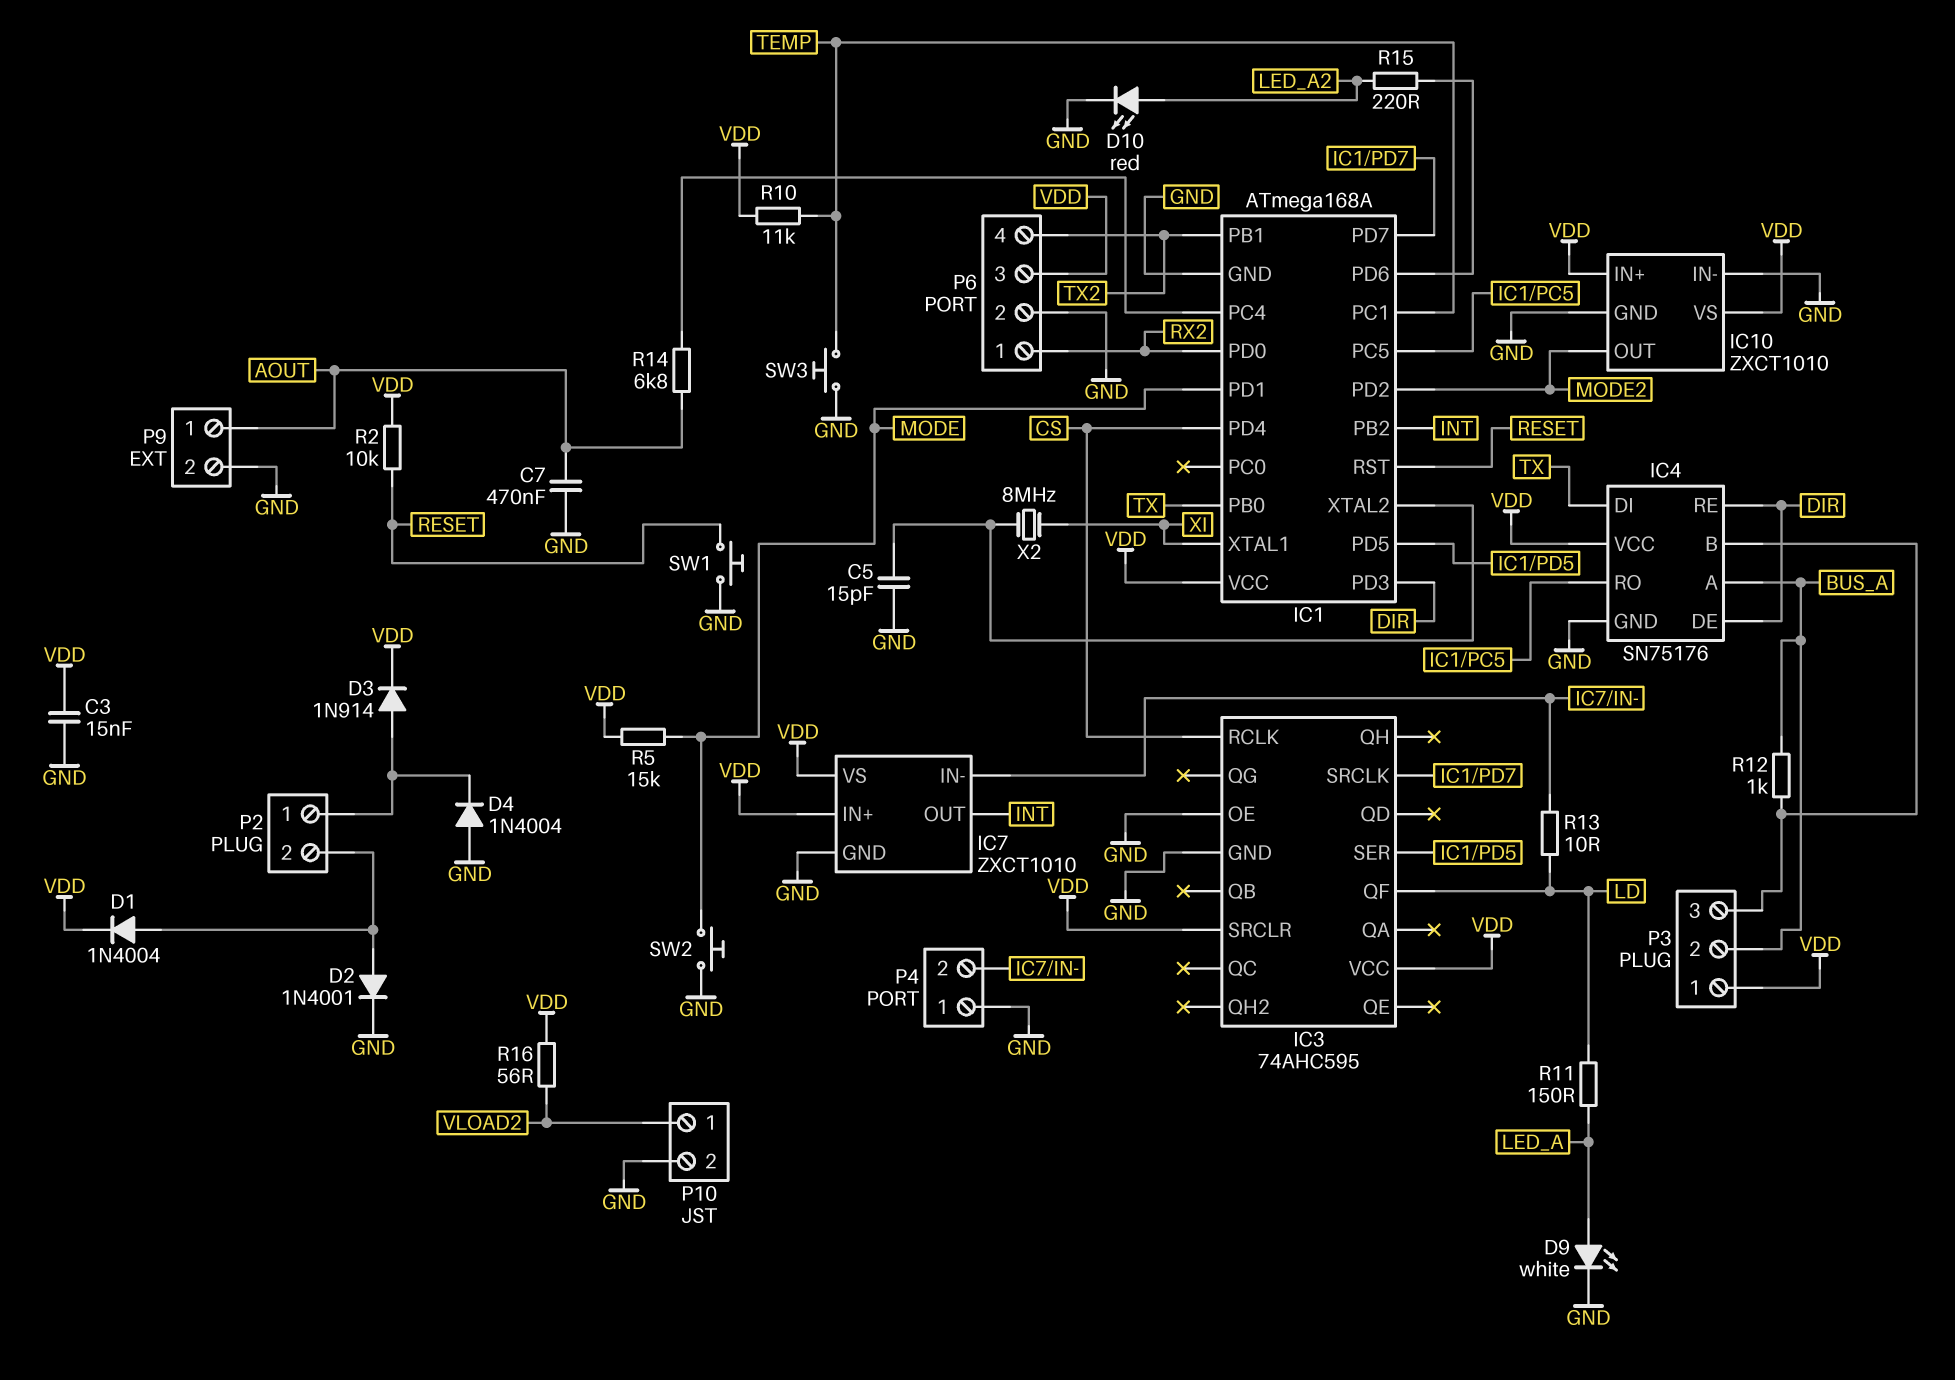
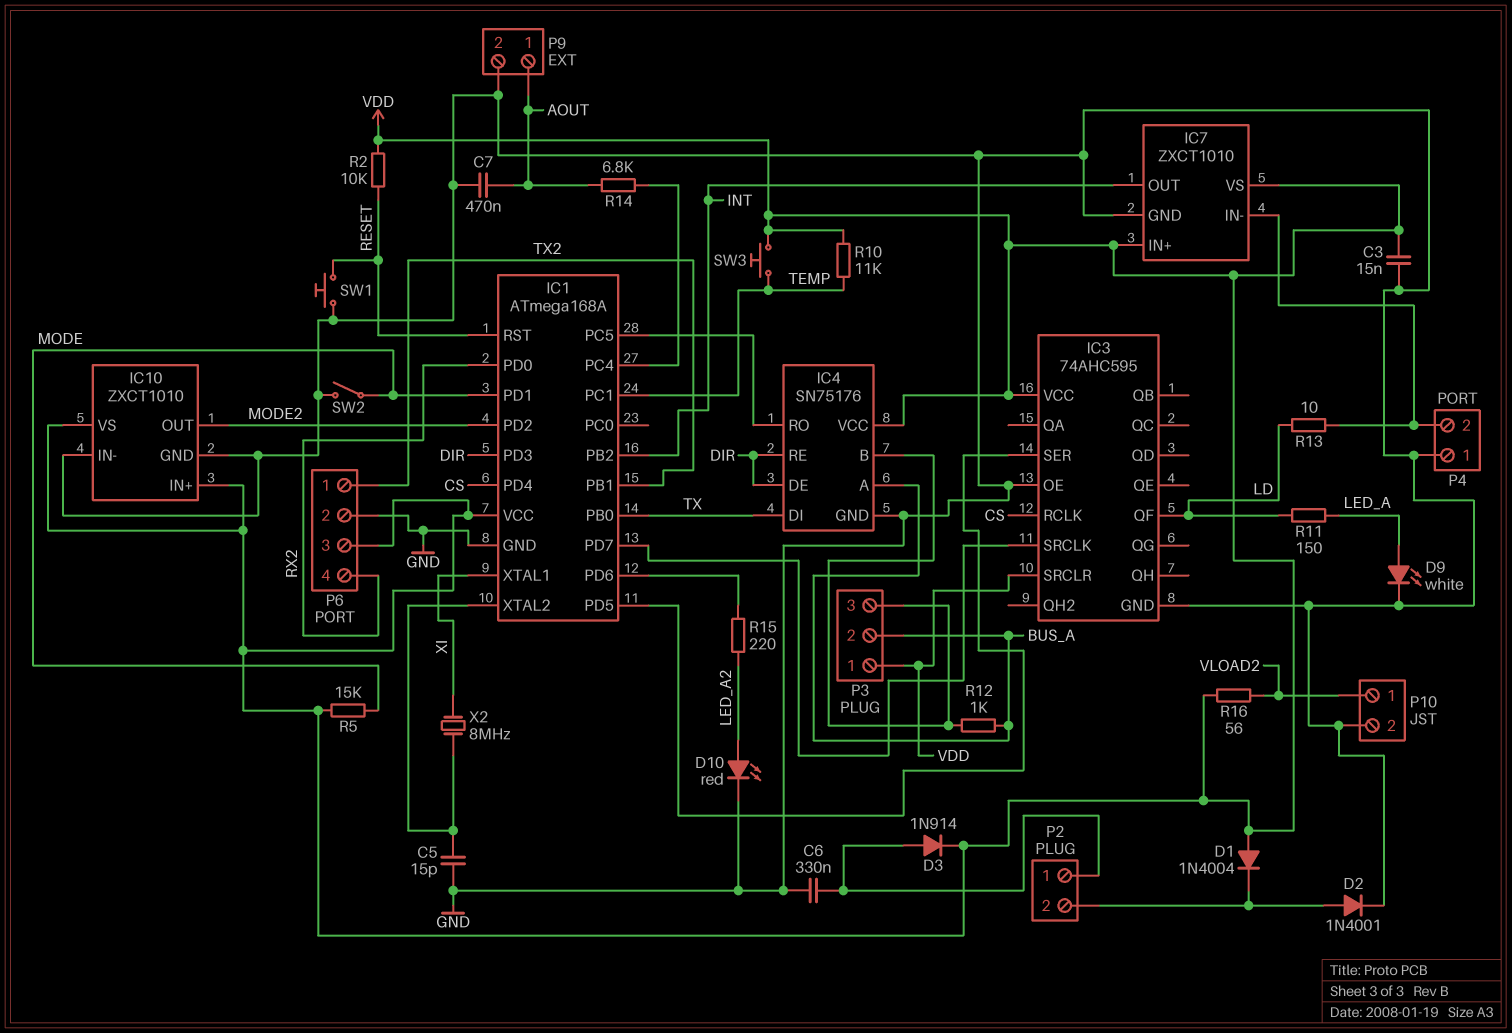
C6: none -> 330nF (GND, P2/1)
D1: diode 1N4004 (A P2/2, K VDD) -> diode 1N4004 (A VDD, K P2/2)
D4: diode 1N4004 (A GND, K P2/1) -> none
P6 pin 1: RX2 -> TX2
P6 pin 4: TX2 -> RX2
SW2: button (GND, MODE) -> switch (GND, MODE)
SW3: button (GND, TEMP) -> button (TEMP, VDD)

